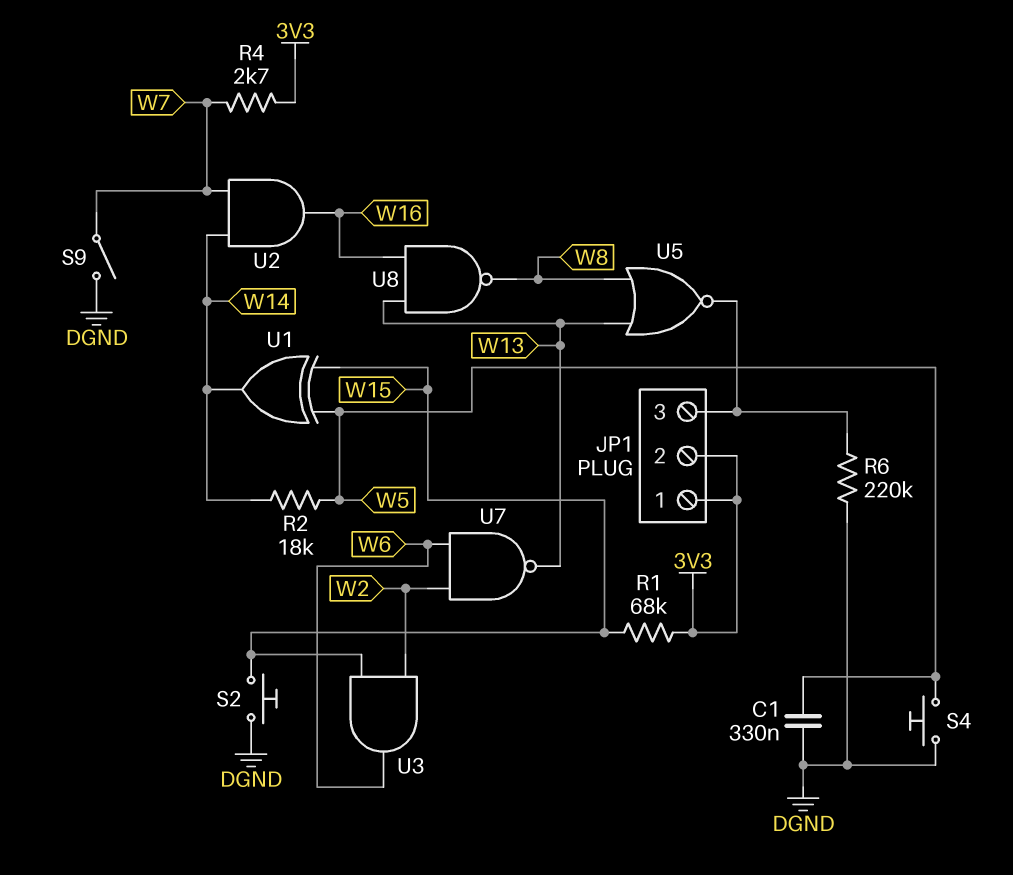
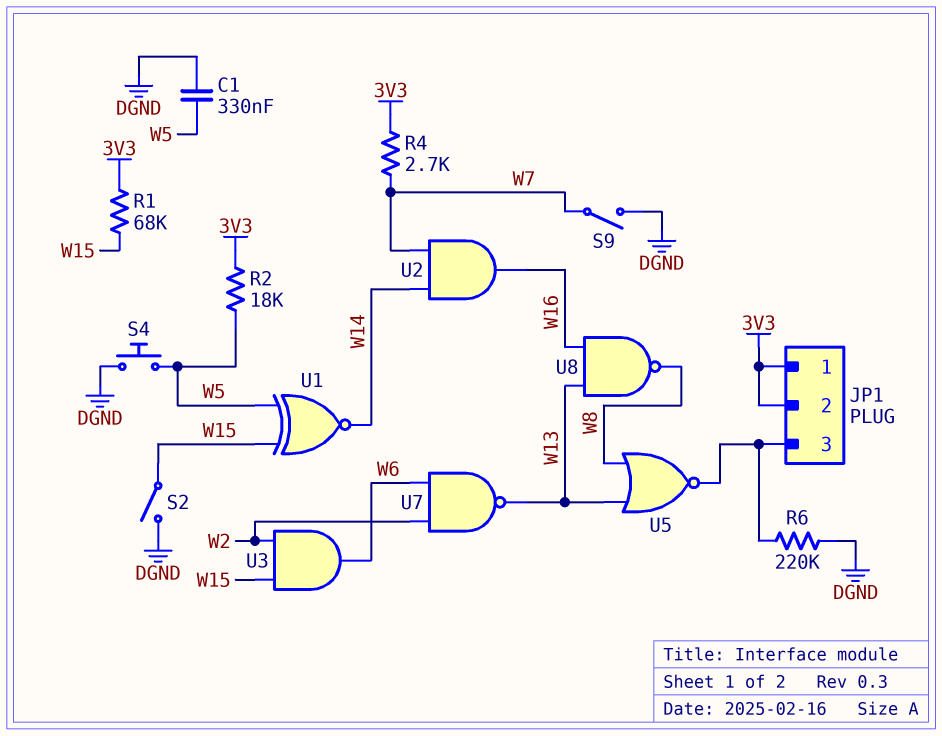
R2: 18k (W5, W14) -> 18k (3V3, W5)
S2: button (DGND, W15) -> switch (DGND, W15)
U1: XOR (in W5, in W15, out W14) -> XNOR (in W5, in W15, out W14)

